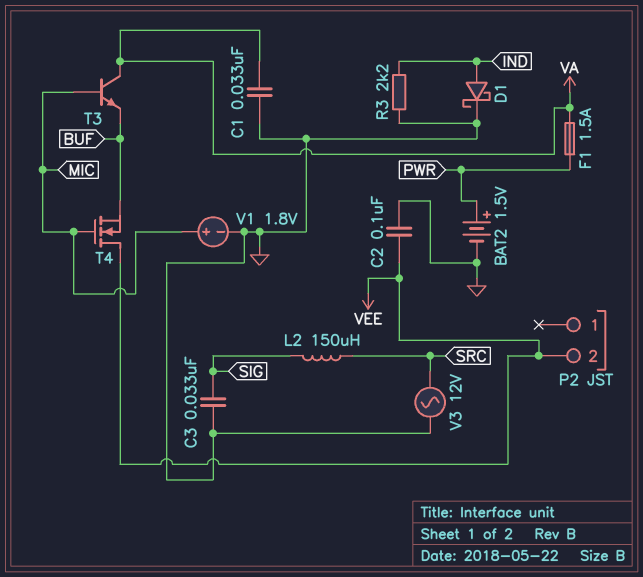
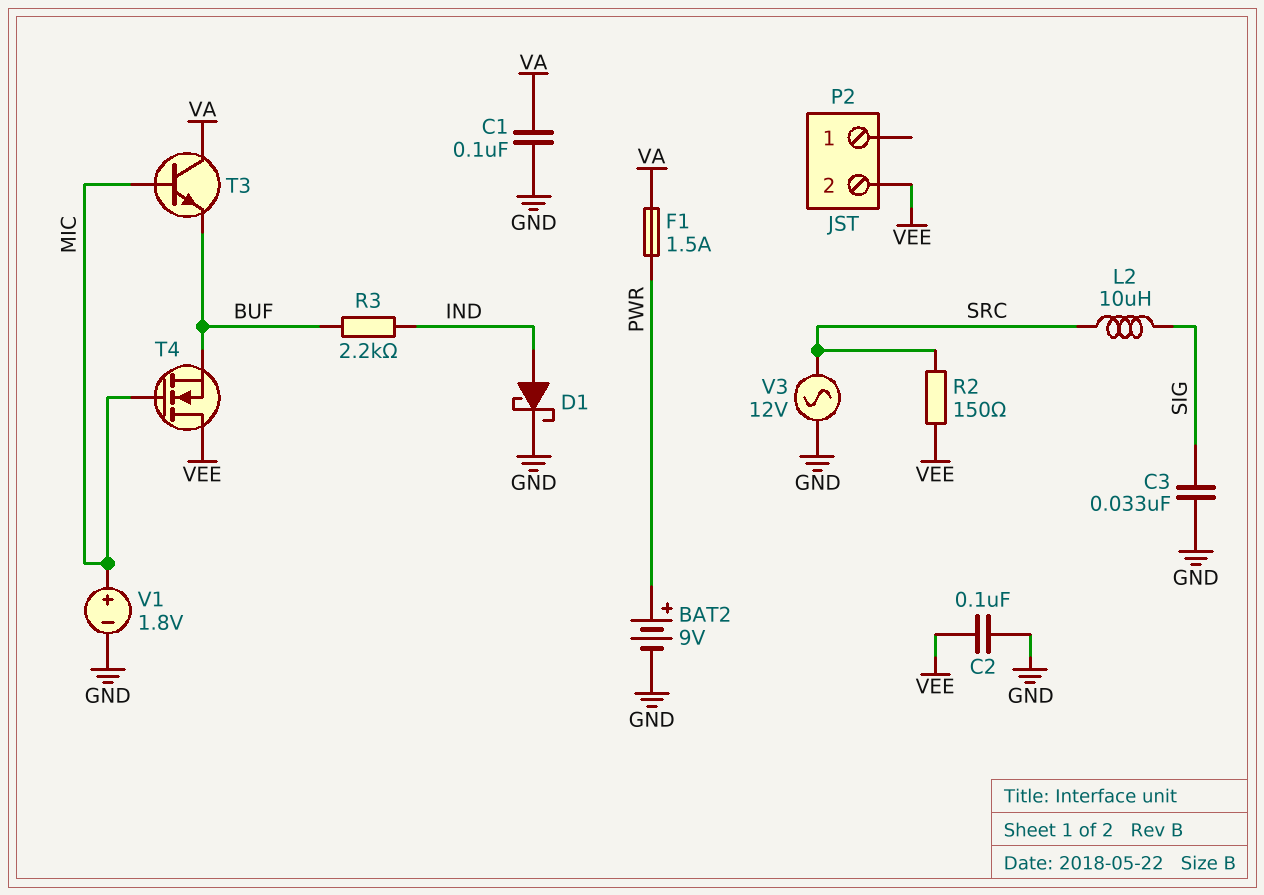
BAT2: 1.5V (plus PWR, minus GND) -> 9V (plus PWR, minus GND)
C1: 33nF (GND, VA) -> 100nF (GND, VA)
L2: 150uH (SIG, SRC) -> 10uH (SIG, SRC)
R2: none -> 150 (SRC, VEE)
R3: 2.2k (GND, IND) -> 2.2k (BUF, IND)

